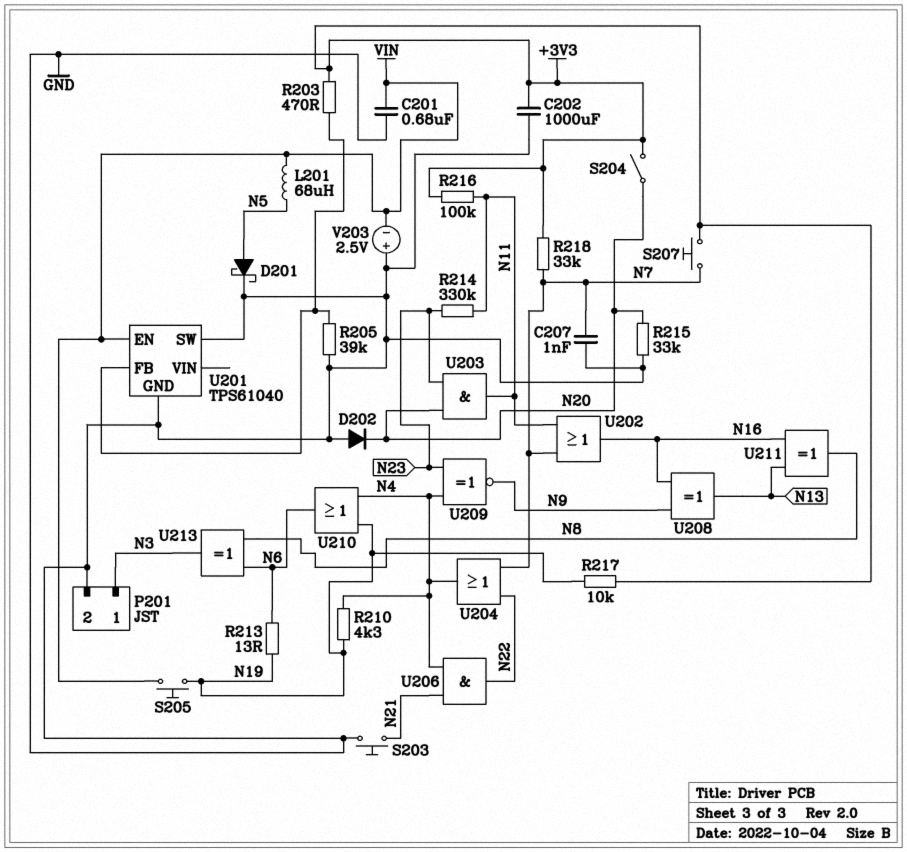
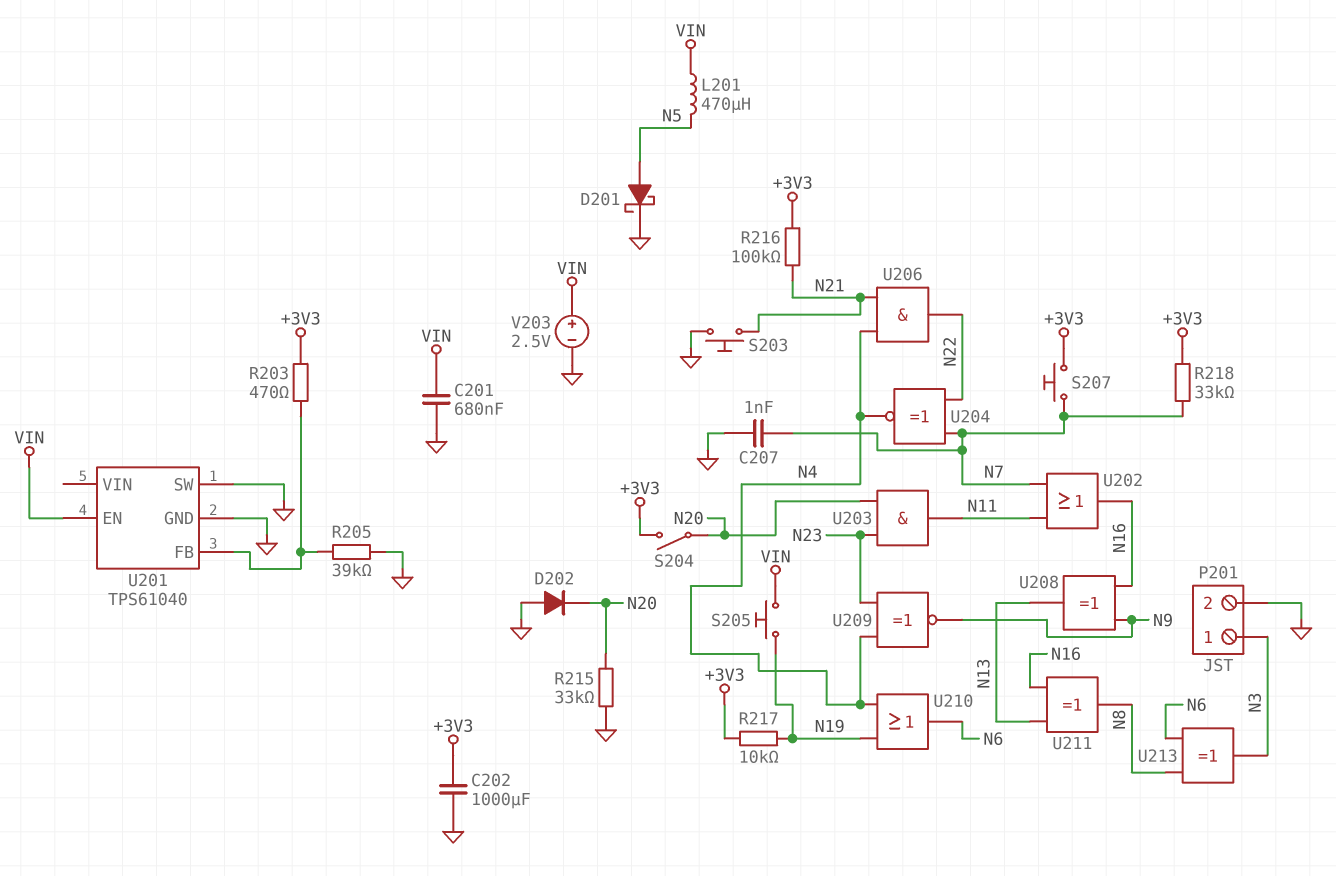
L201: 68uH (N5, VIN) -> 470uH (N5, VIN)
R210: 4.3k (N4, N19) -> none
R213: 13 (N6, N19) -> none
R214: 330k (N11, N23) -> none
R216: 100k (+3V3, N11) -> 100k (+3V3, N21)
U204: OR (in N7, in N22, out N4) -> XNOR (in N7, in N22, out N4)
V203: 2.5V (plus GND, minus VIN) -> 2.5V (plus VIN, minus GND)

